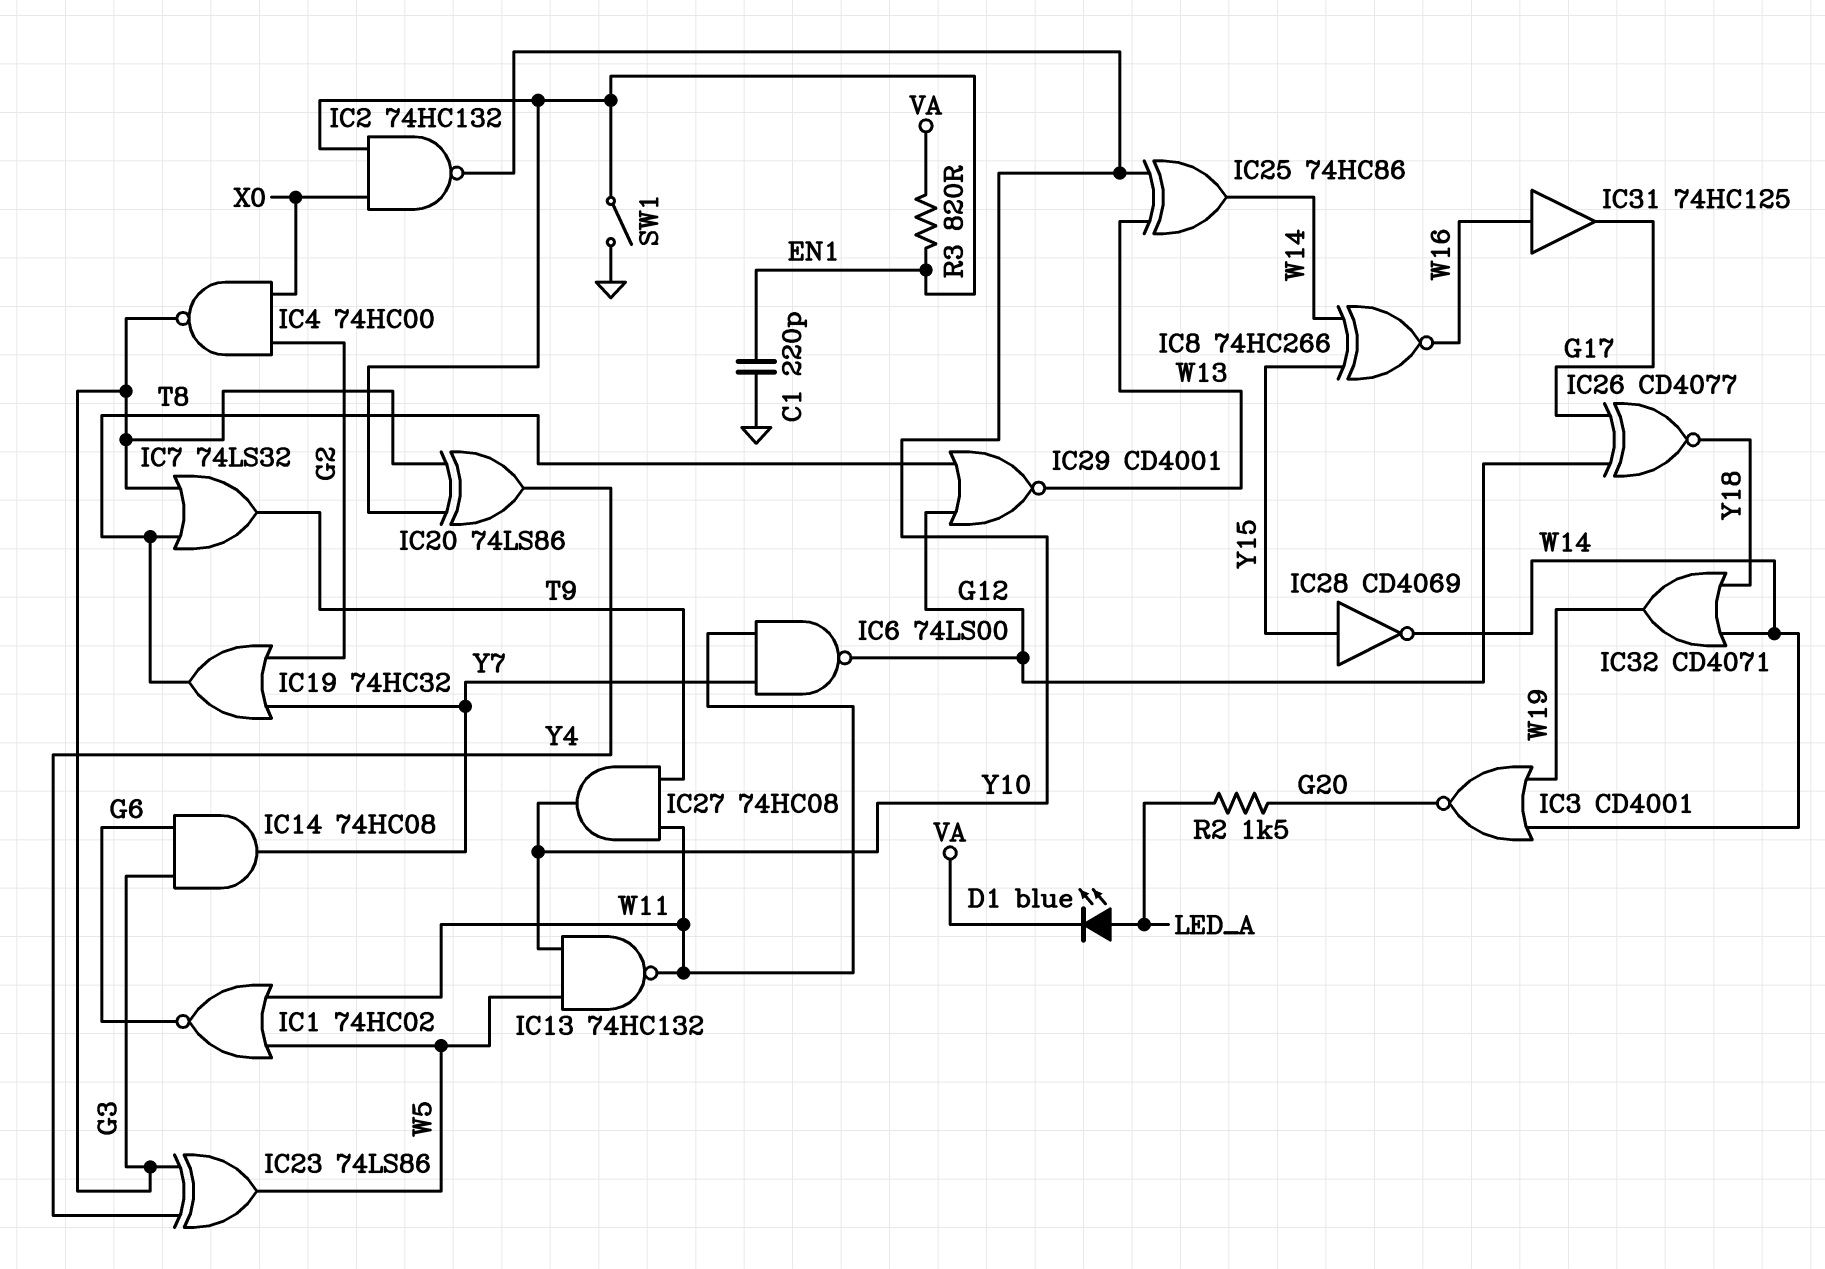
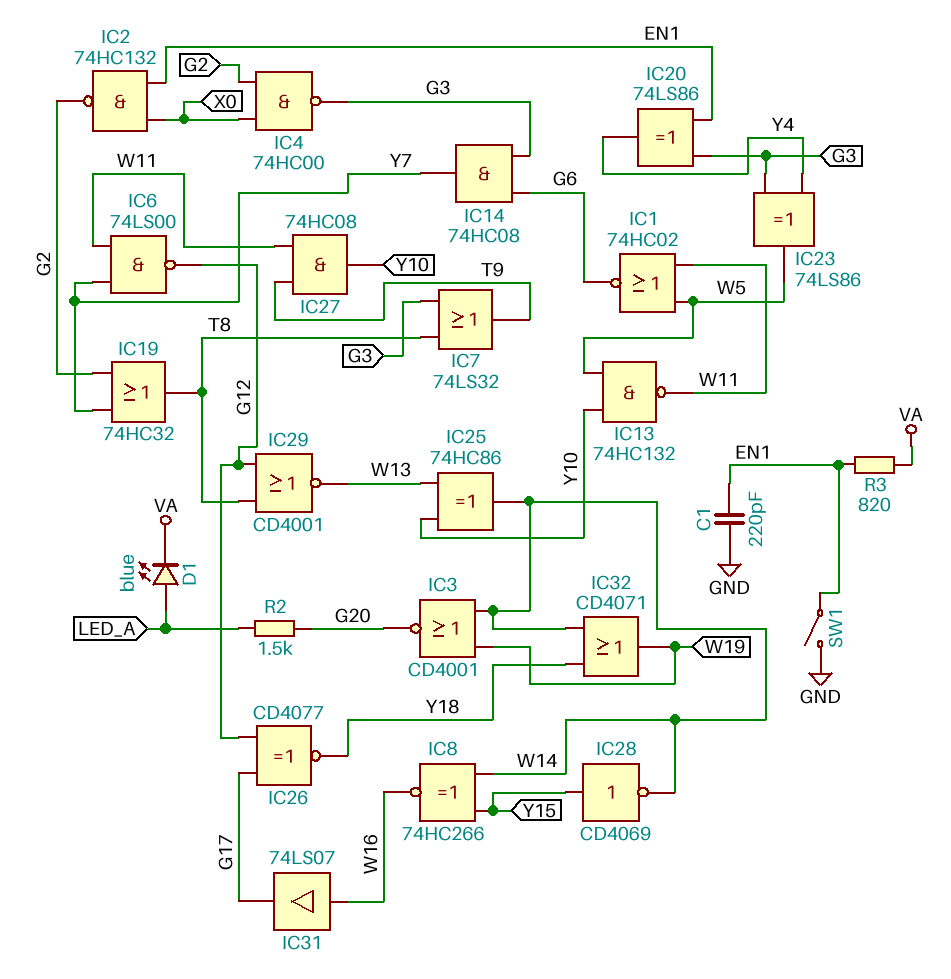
IC2: NAND 74HC132 (in EN1, in X0, out Y10) -> NAND 74HC132 (in EN1, in X0, out G2)
IC31: buffer 74HC125 (in W16, out G17) -> buffer 74LS07 (in W16, out G17)

